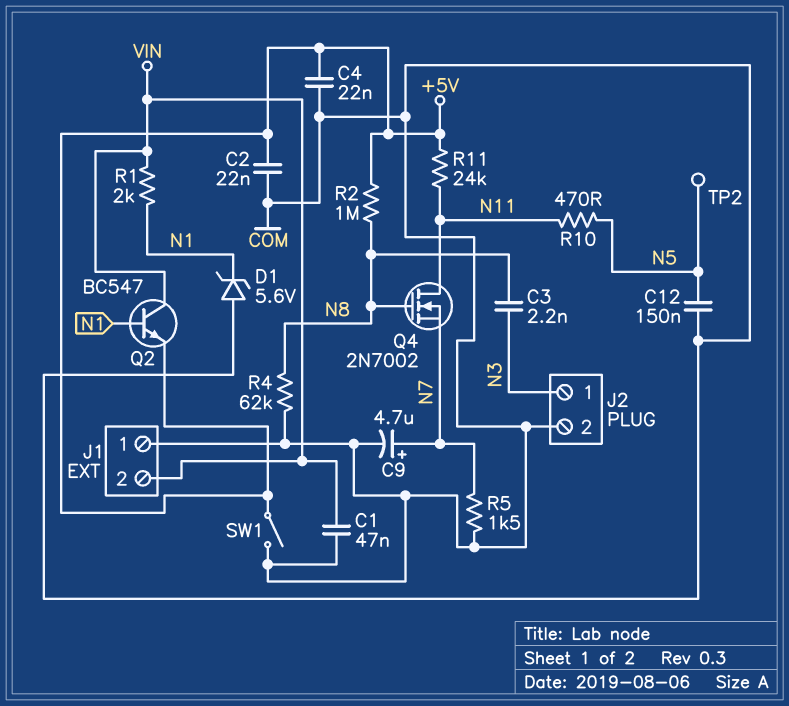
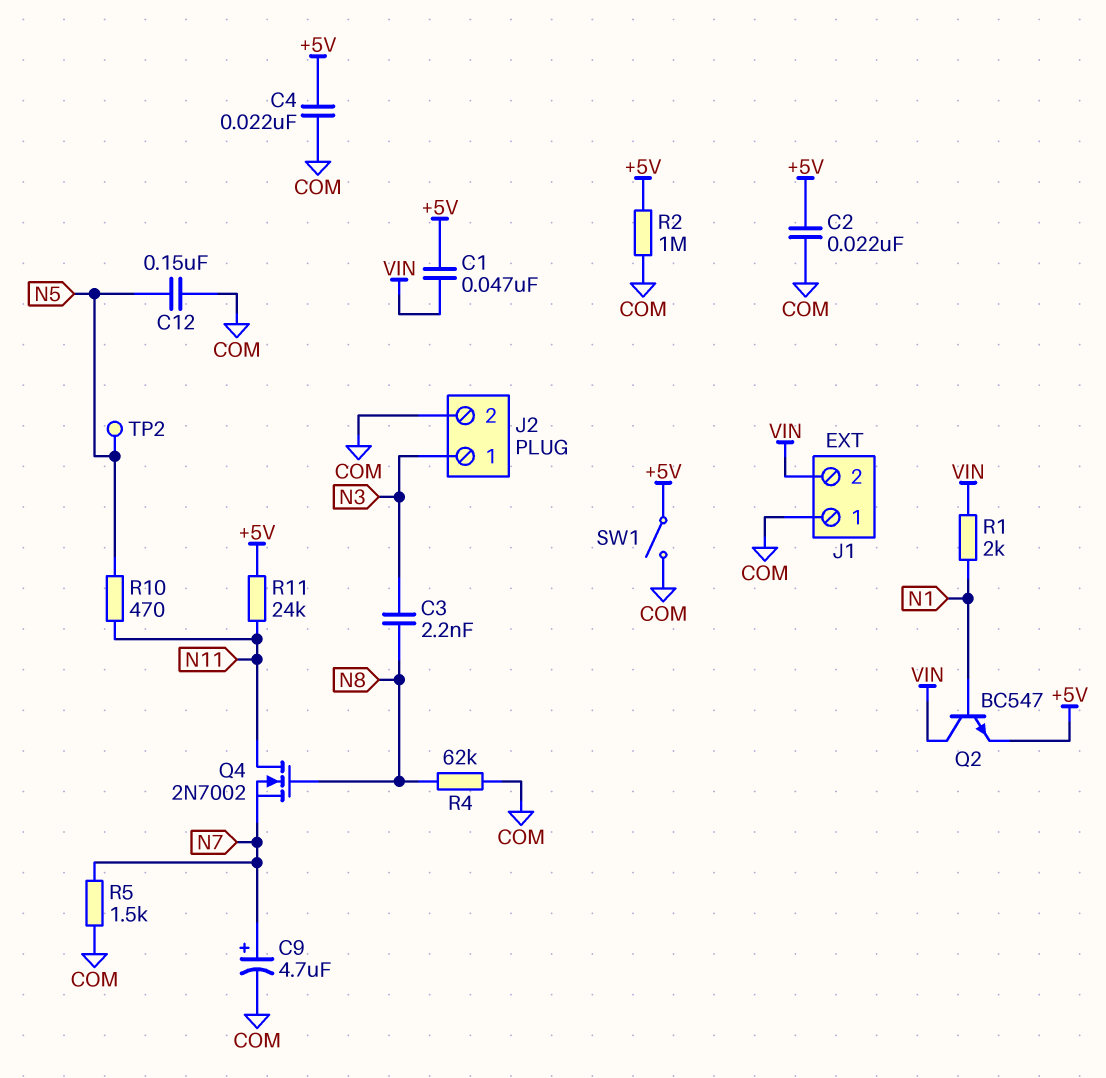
C1: 47nF (COM, VIN) -> 47nF (+5V, VIN)
D1: zener 5.6V (A COM, K N1) -> none
R2: 1M (+5V, N8) -> 1M (+5V, COM)

